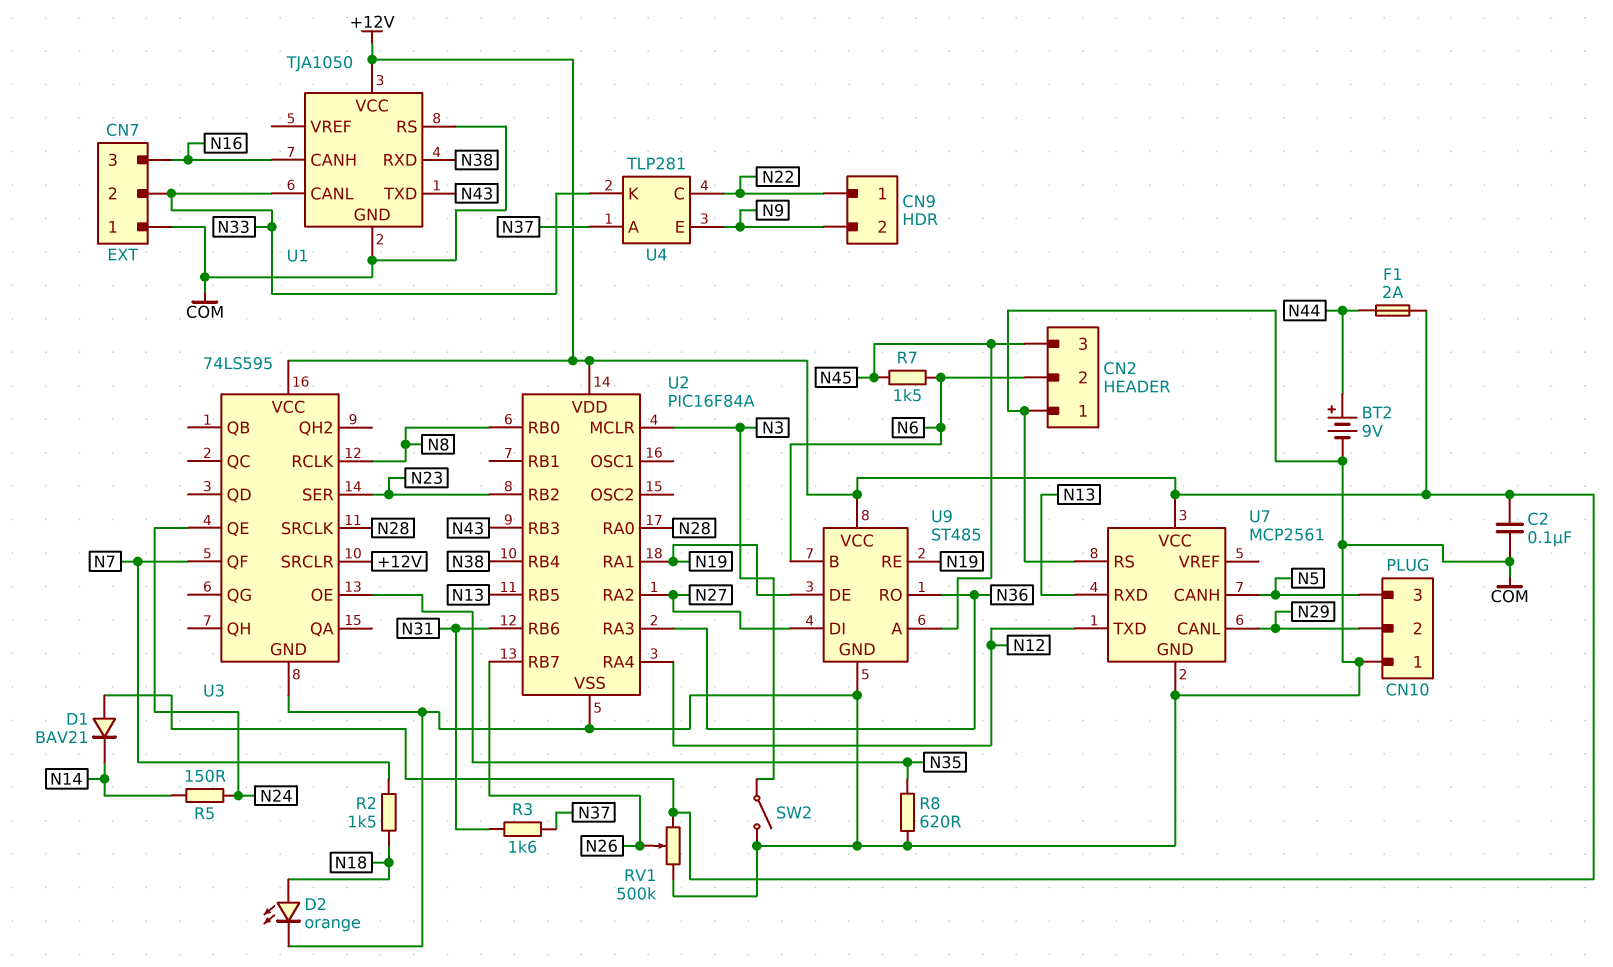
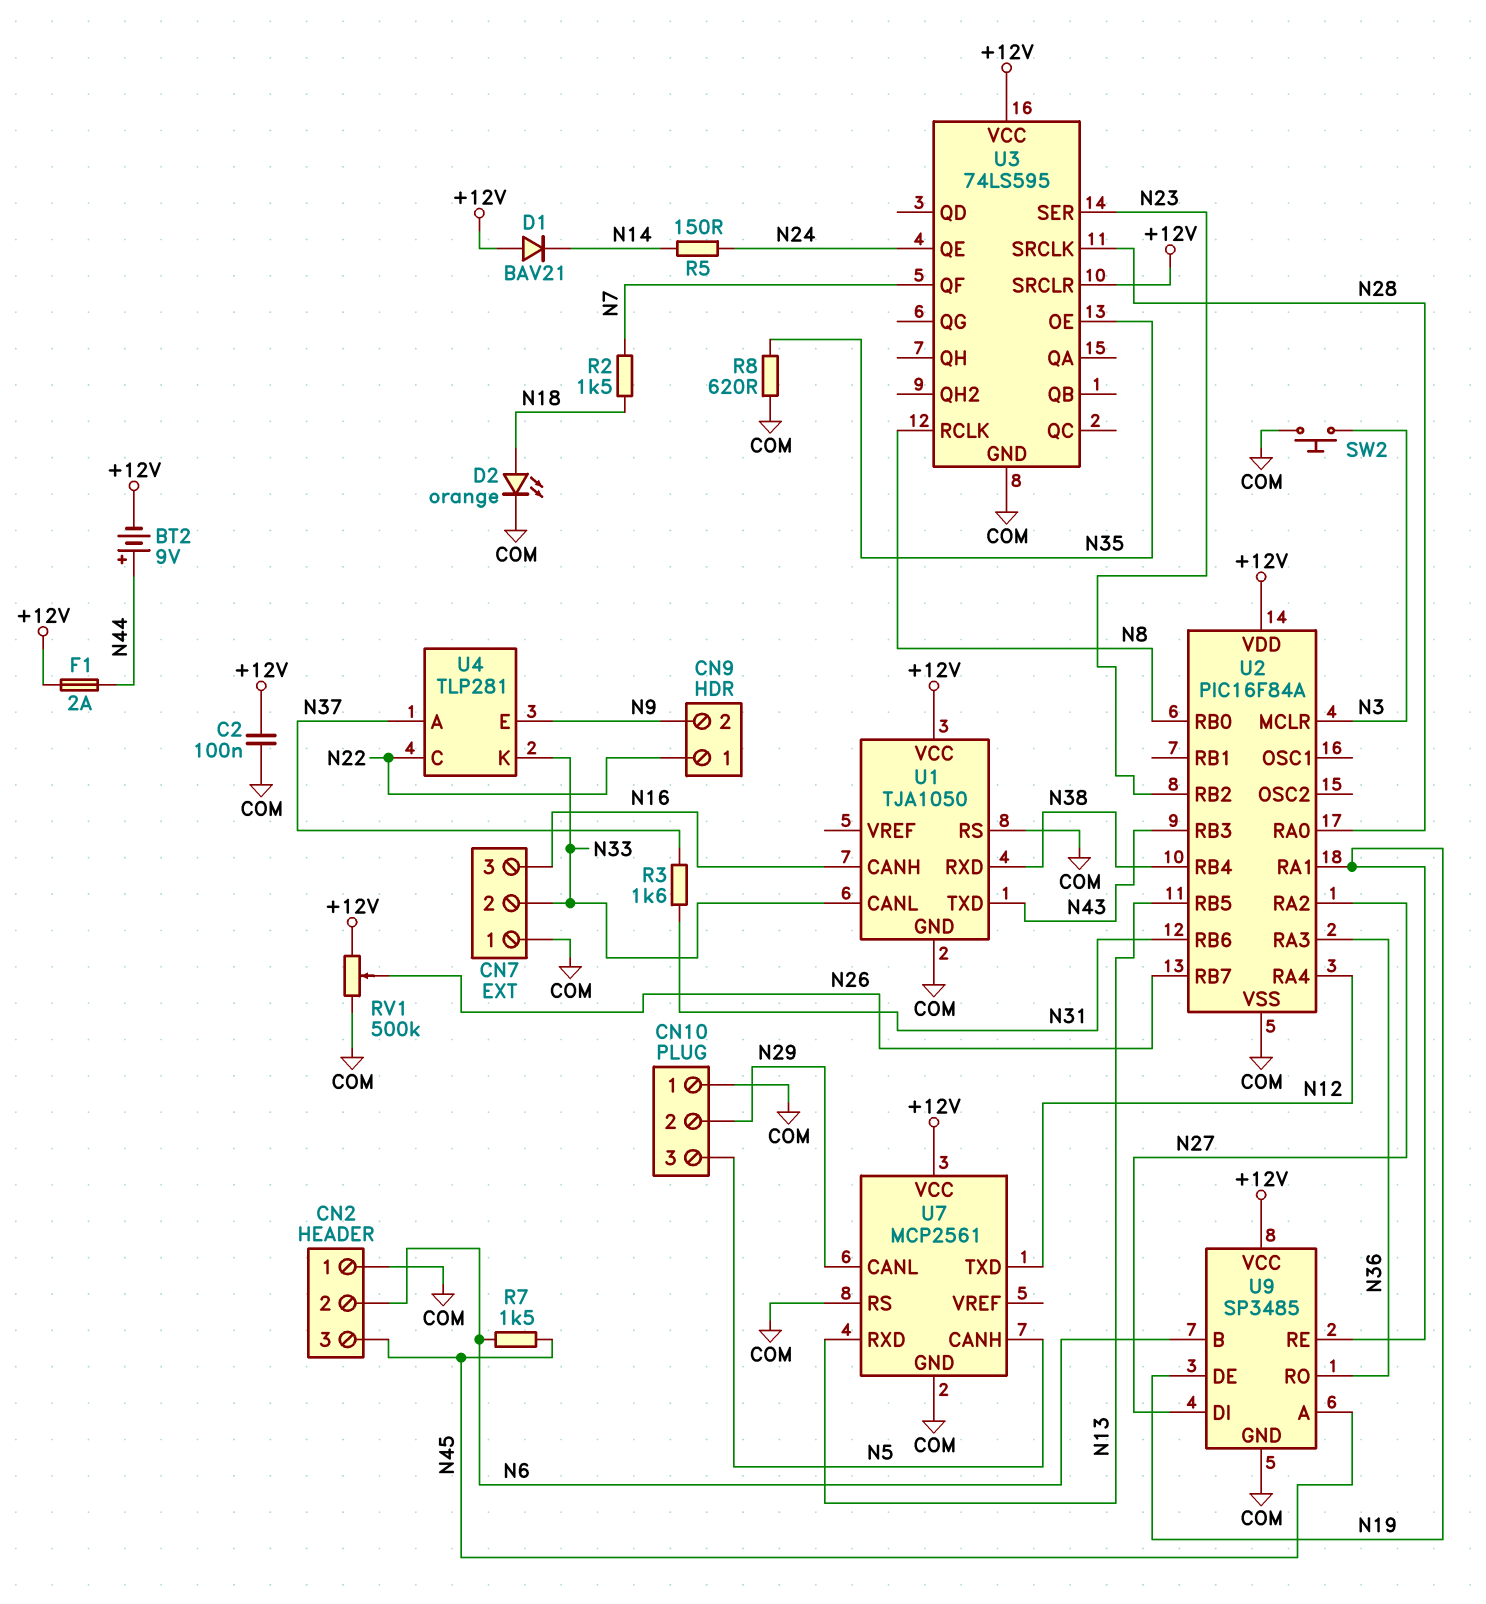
BT2: 9V (plus N44, minus COM) -> 9V (plus N44, minus +12V)
SW2: switch (COM, N3) -> button (COM, N3)
U9: ST485 -> SP3485

